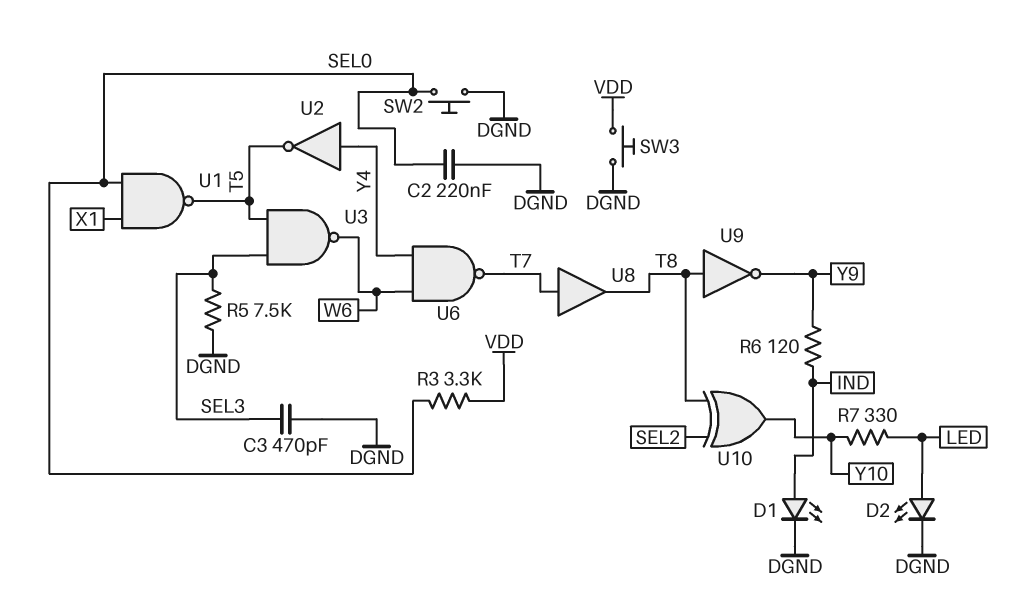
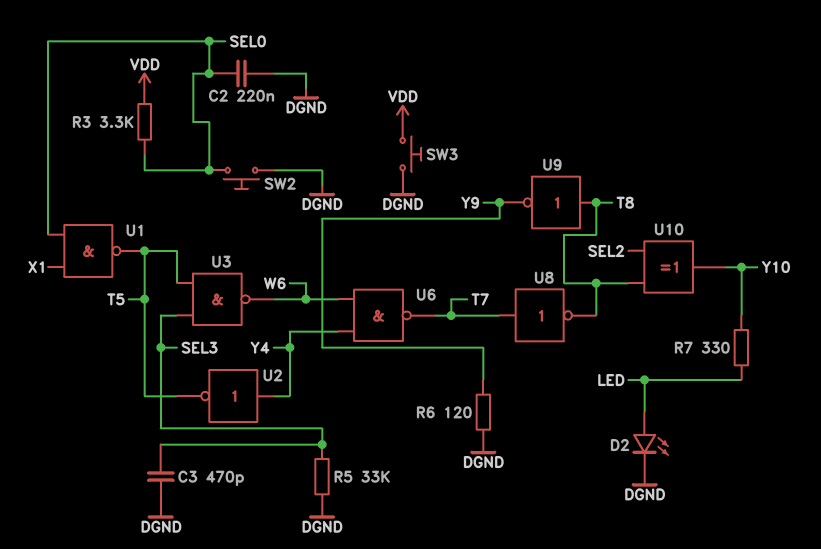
D1: LED (A IND, K DGND) -> none
R5: 7.5k (DGND, SEL3) -> 33k (DGND, SEL3)
R6: 120 (IND, Y9) -> 120 (DGND, Y9)
U8: buffer (in T7, out T8) -> NOT (in T7, out T8)

